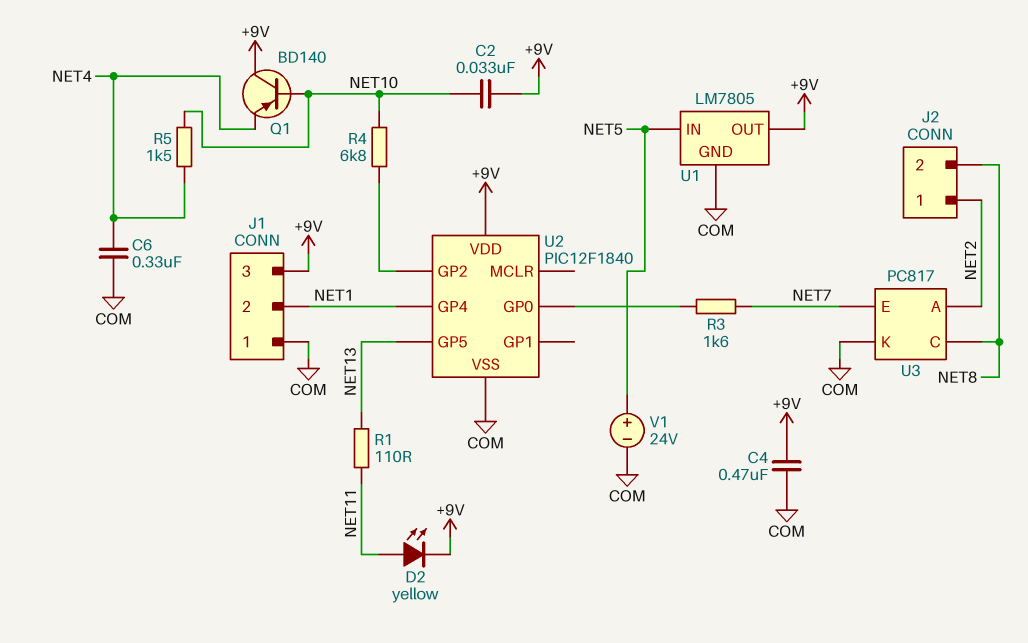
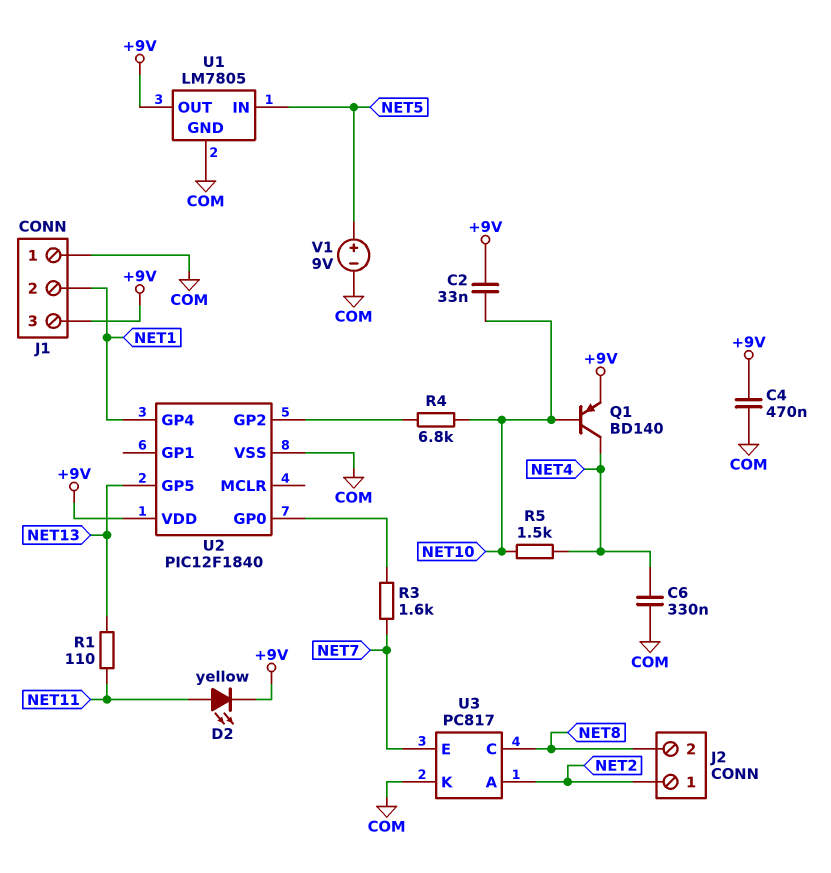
Q1: PNP BD140 (B NET10, C +9V, E NET4) -> PNP BD140 (B NET10, C NET4, E +9V)
V1: 24V (plus NET5, minus COM) -> 9V (plus NET5, minus COM)

